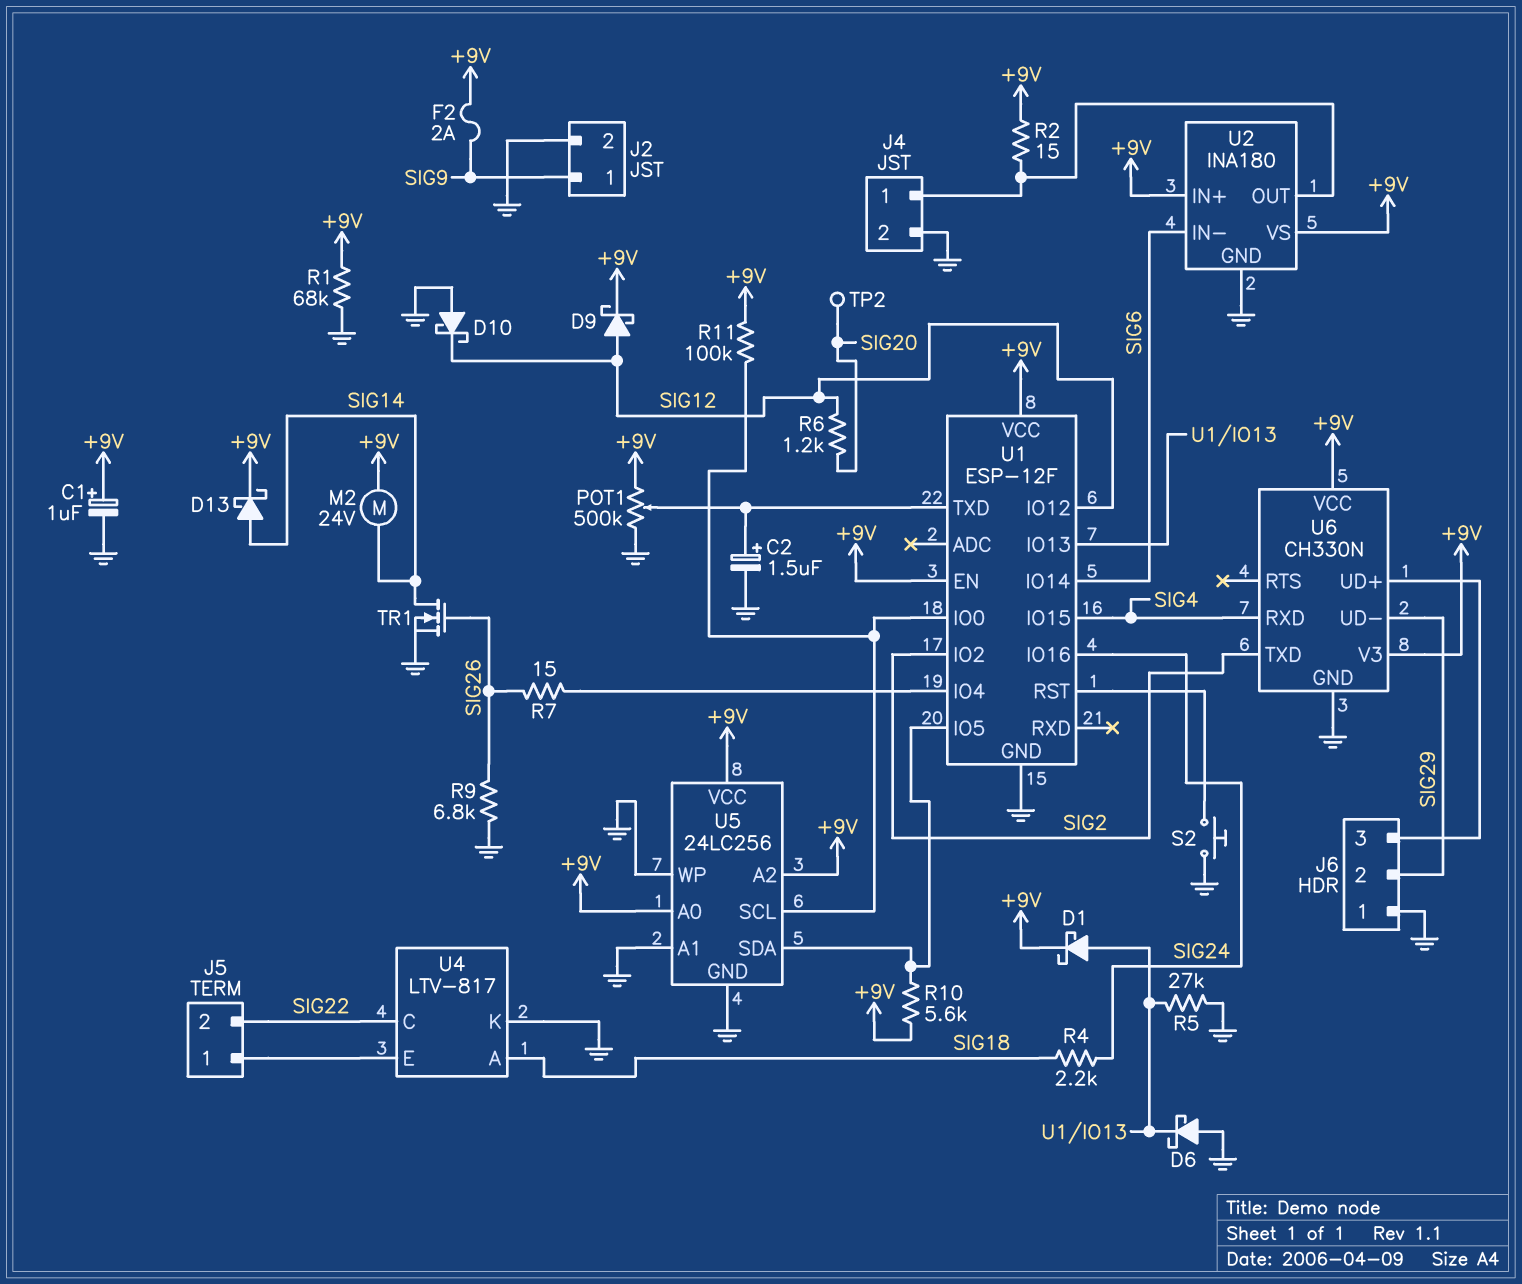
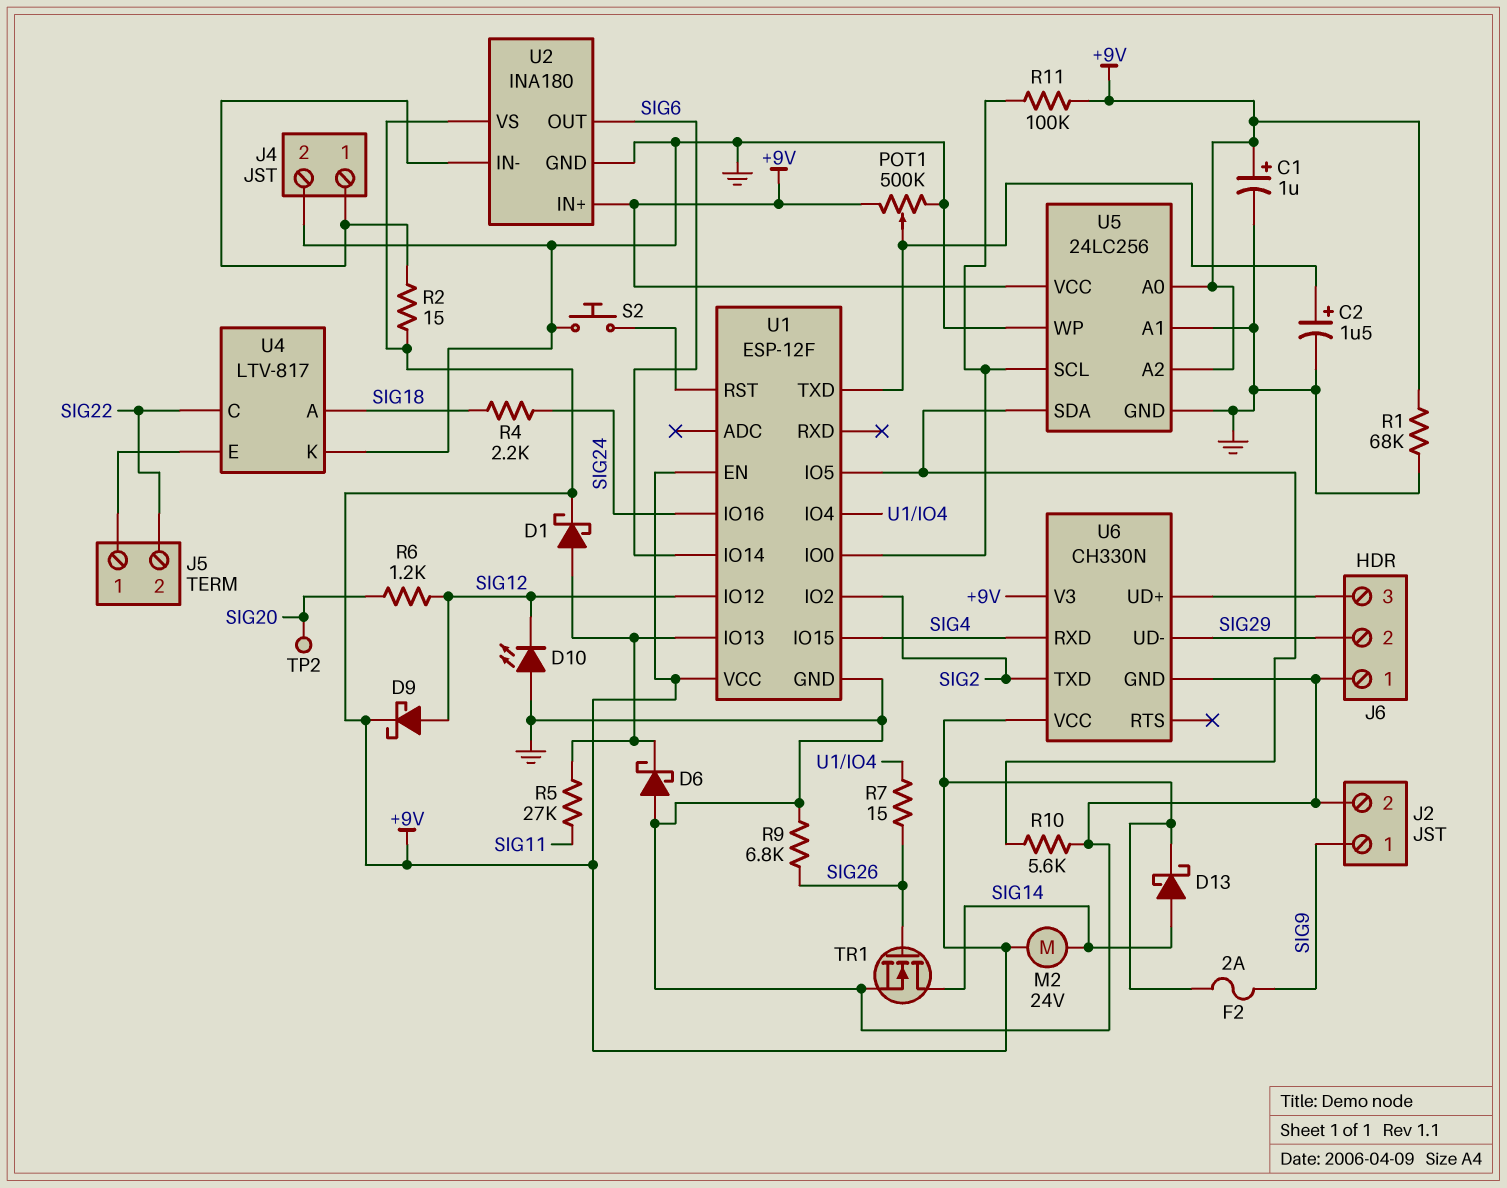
D10: schottky (A GND, K SIG12) -> LED (A GND, K SIG12)
R5: 27k (GND, U1/IO13) -> 27k (SIG11, U1/IO13)
R10: 5.6k (+9V, U1/IO5) -> 5.6k (GND, U1/IO5)
U2 pin IN-: SIG6 -> J4/1
U2 pin OUT: J4/1 -> SIG6

